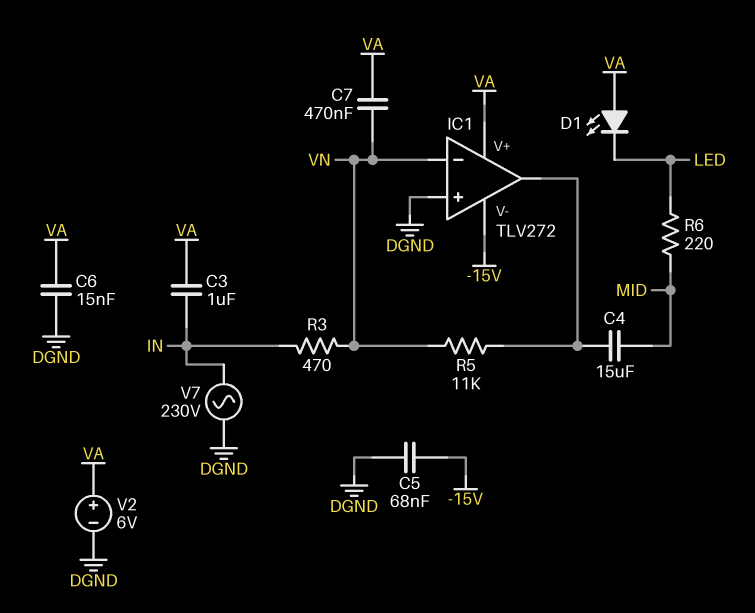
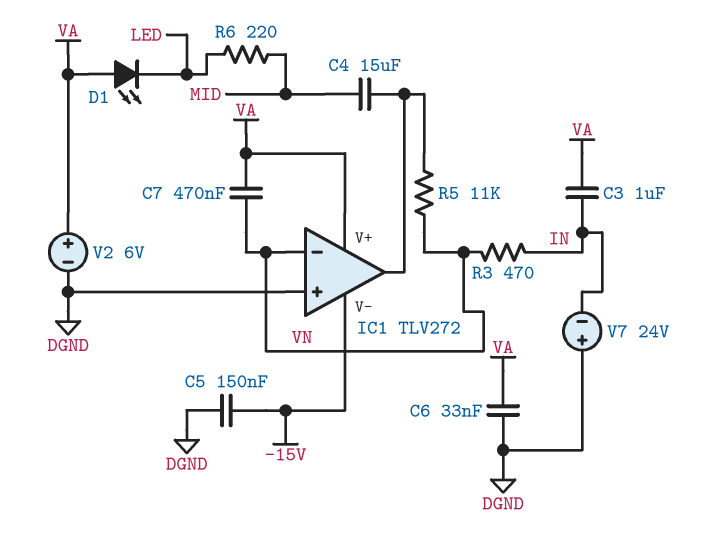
C5: 68nF (-15V, DGND) -> 150nF (-15V, DGND)
C6: 15nF (DGND, VA) -> 33nF (DGND, VA)
V7: AC 230V (DGND, IN) -> 24V (plus DGND, minus IN)

